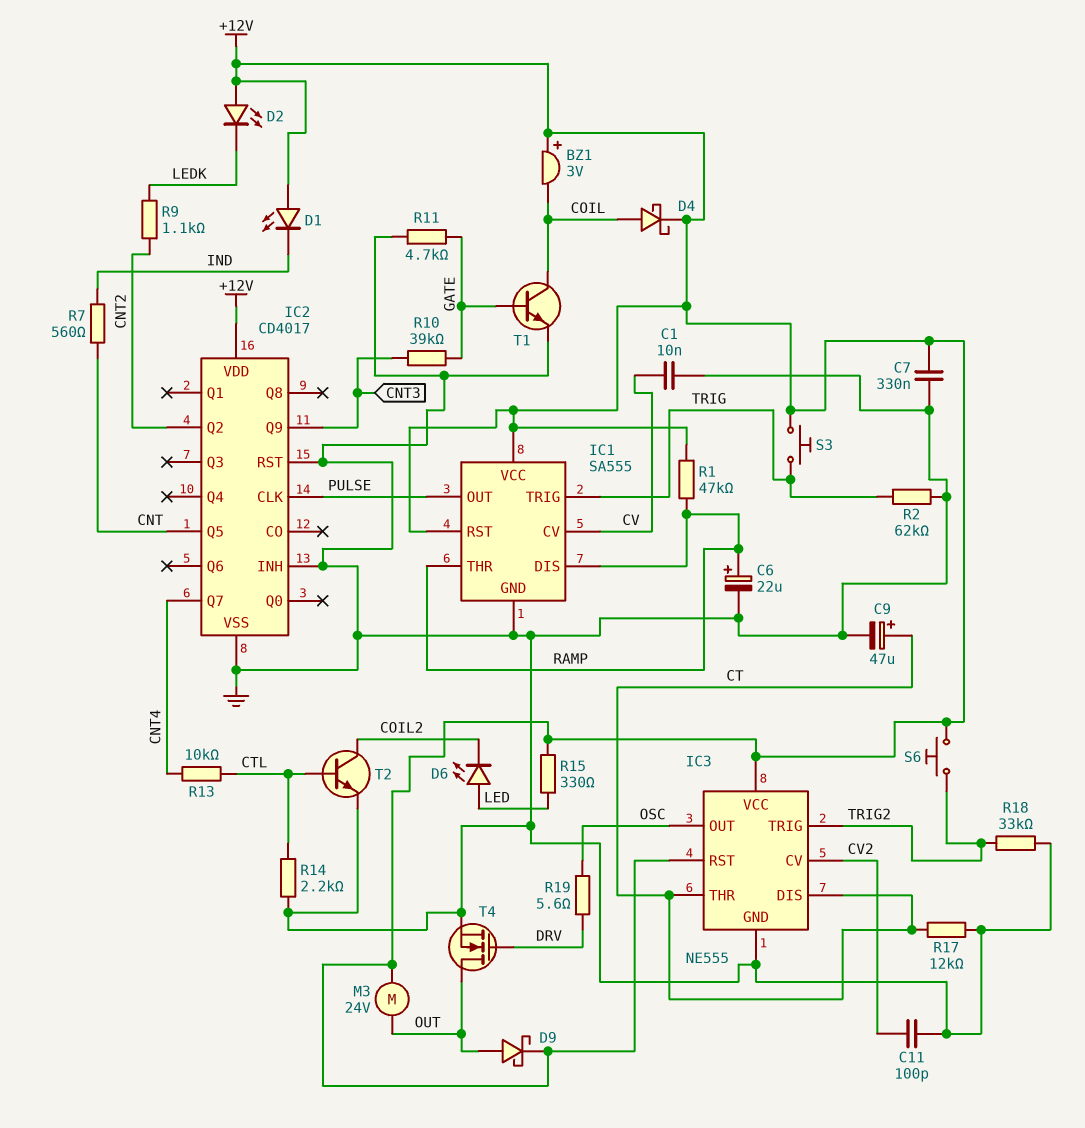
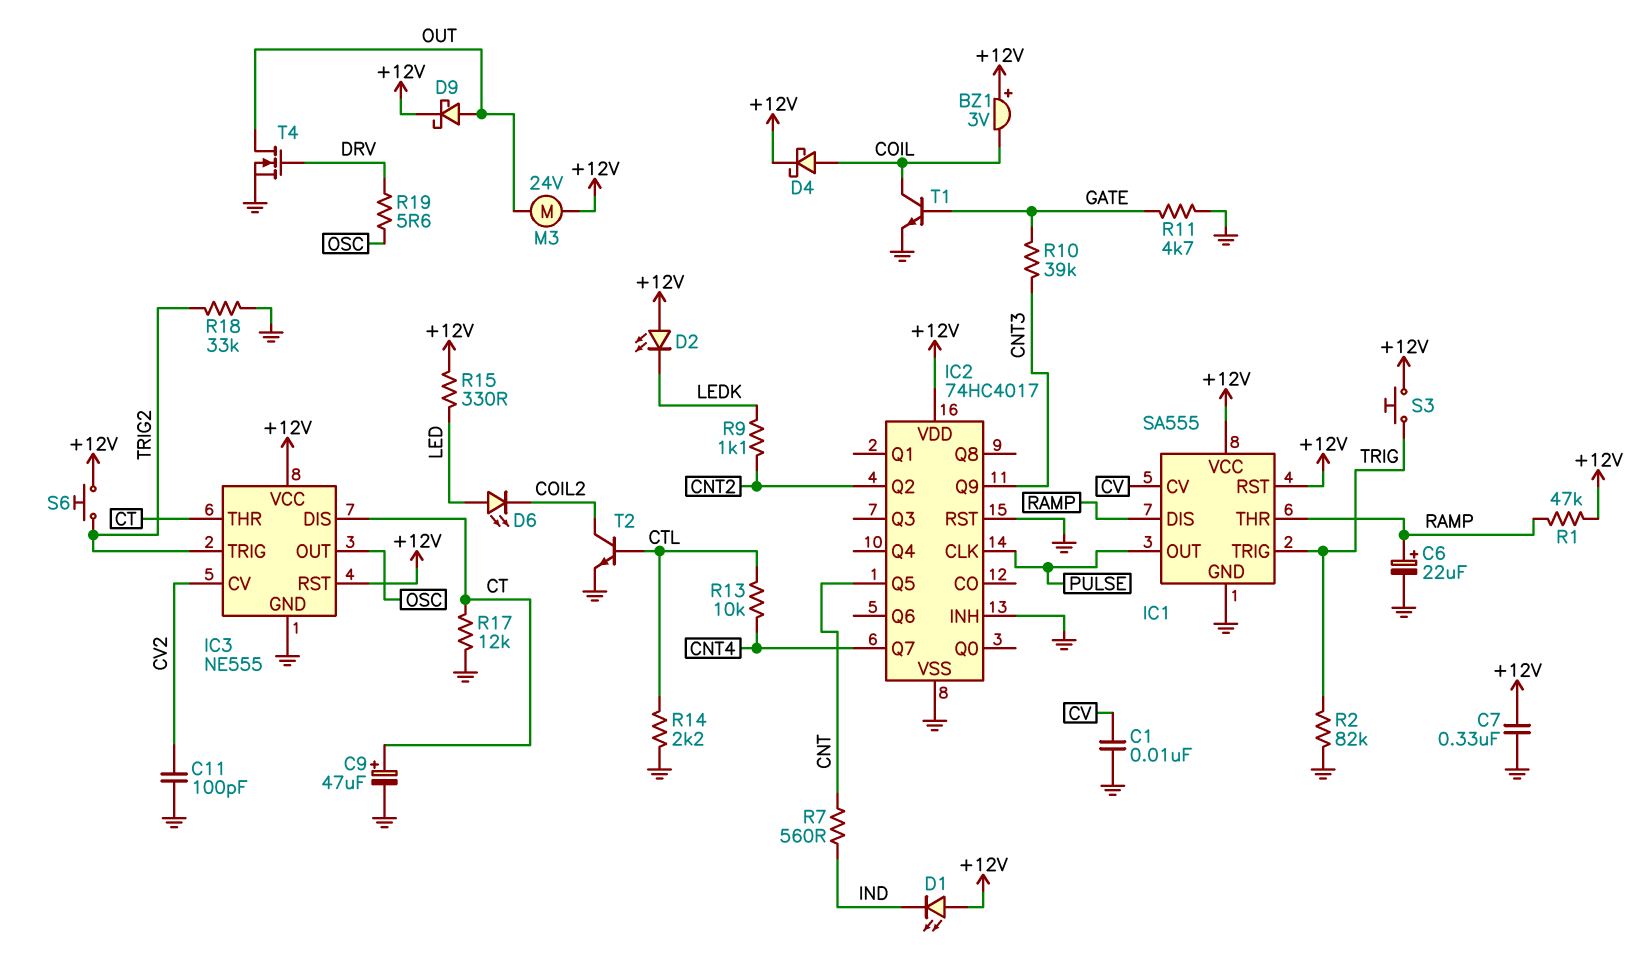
IC2: CD4017 -> 74HC4017
R2: 62k (GND, TRIG) -> 82k (GND, TRIG)

